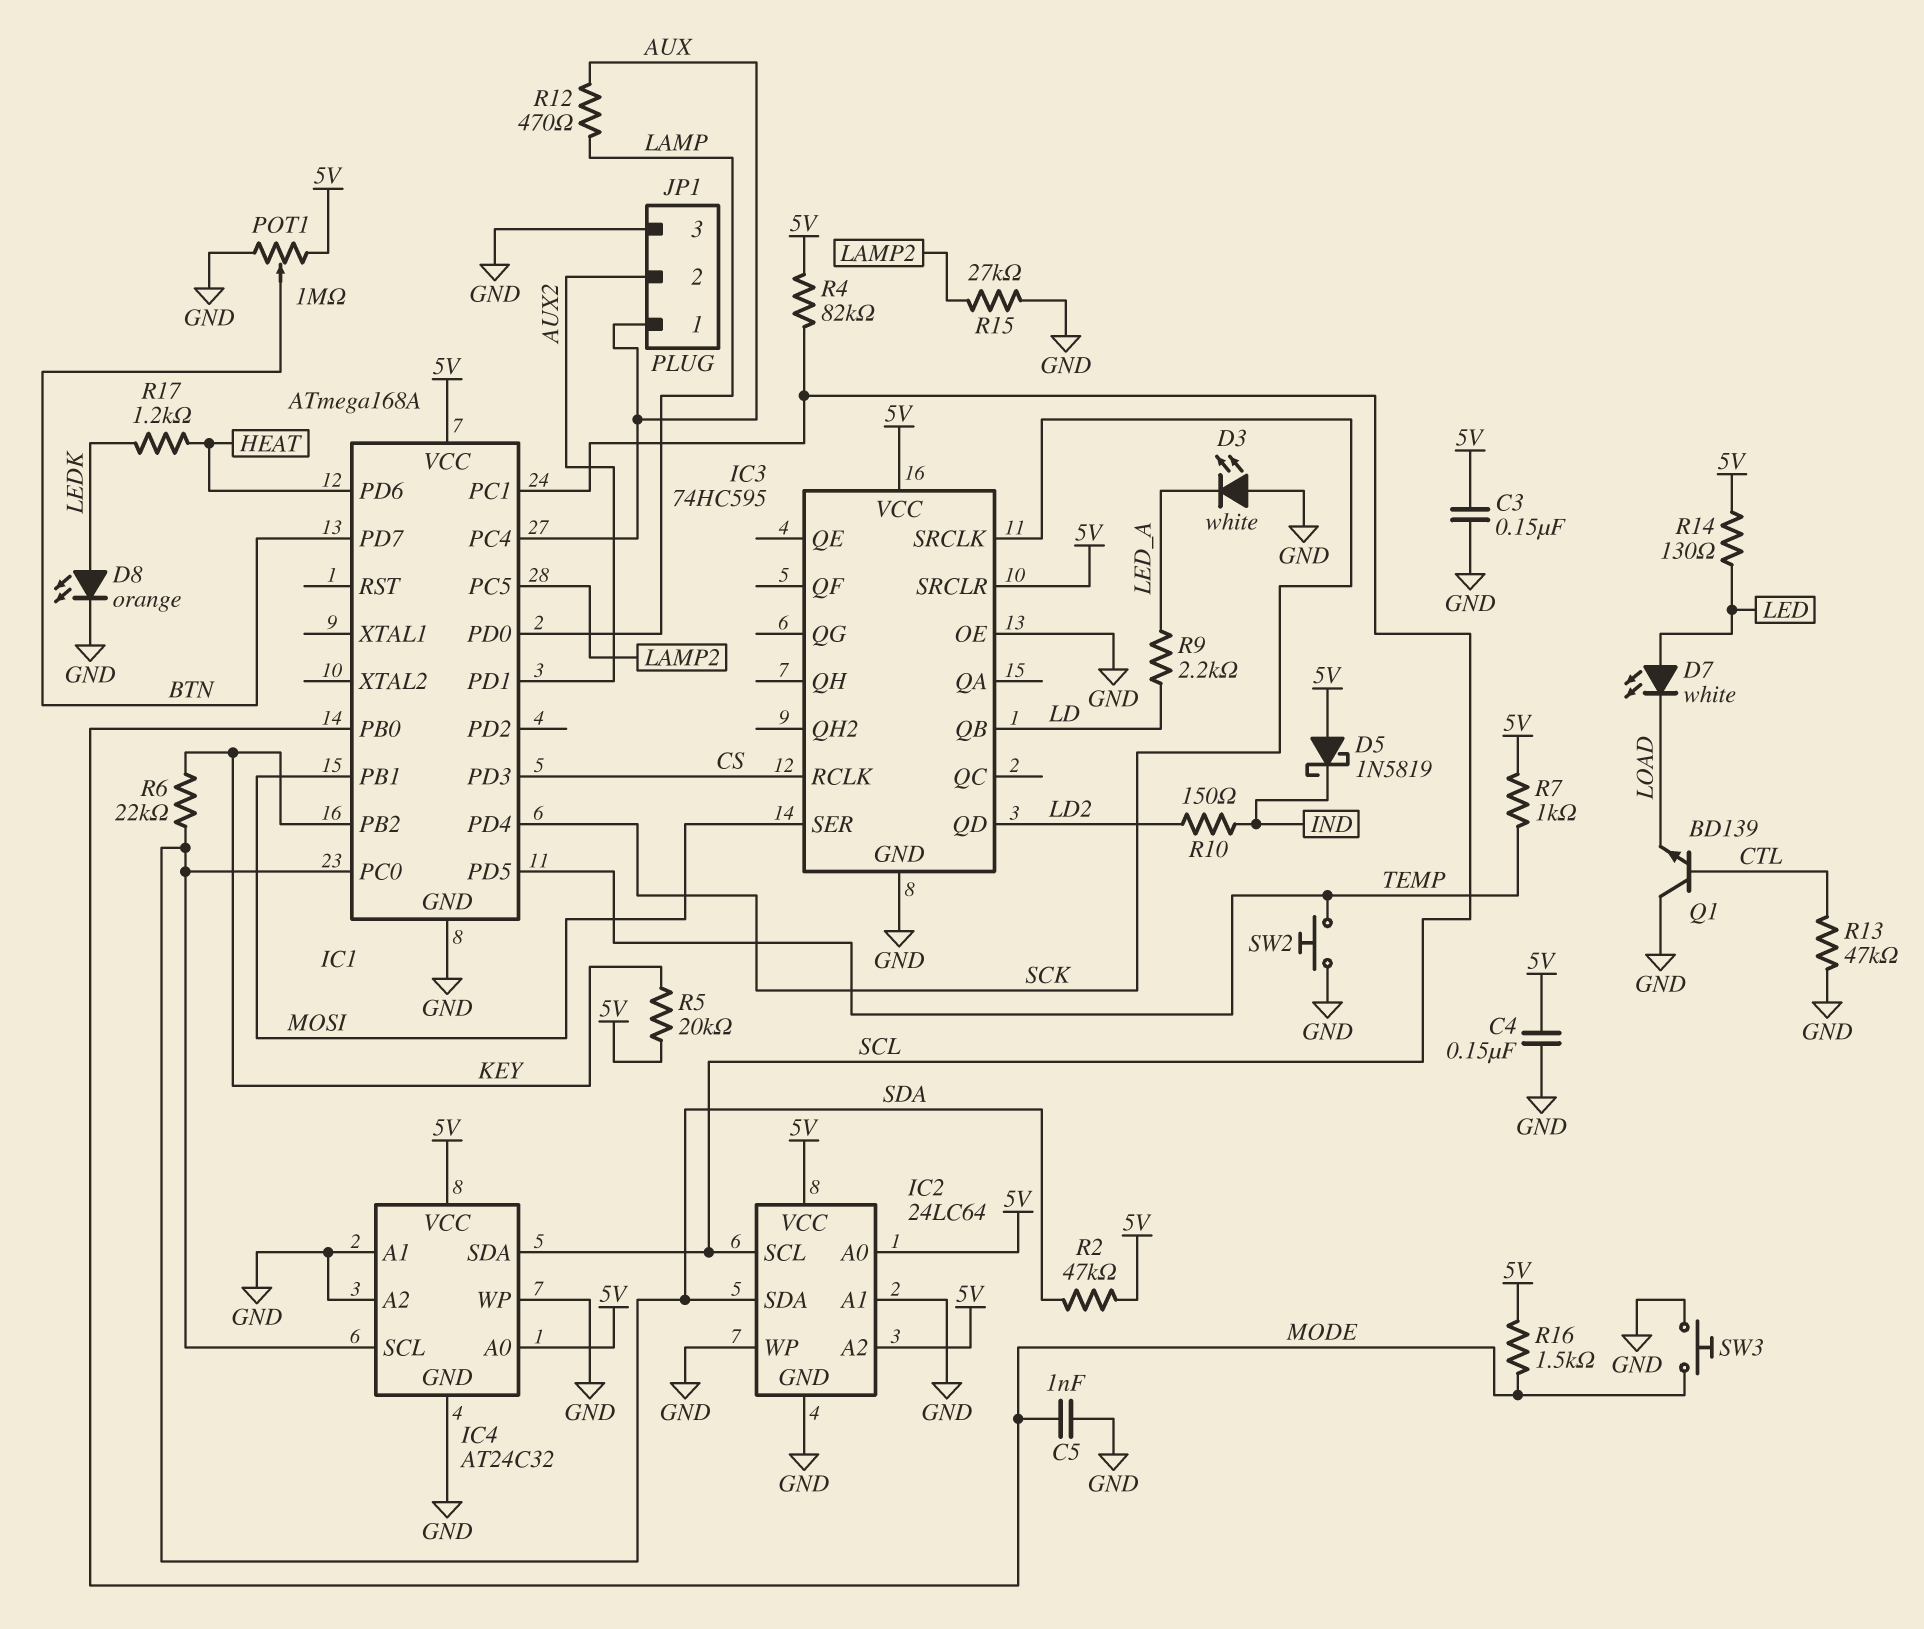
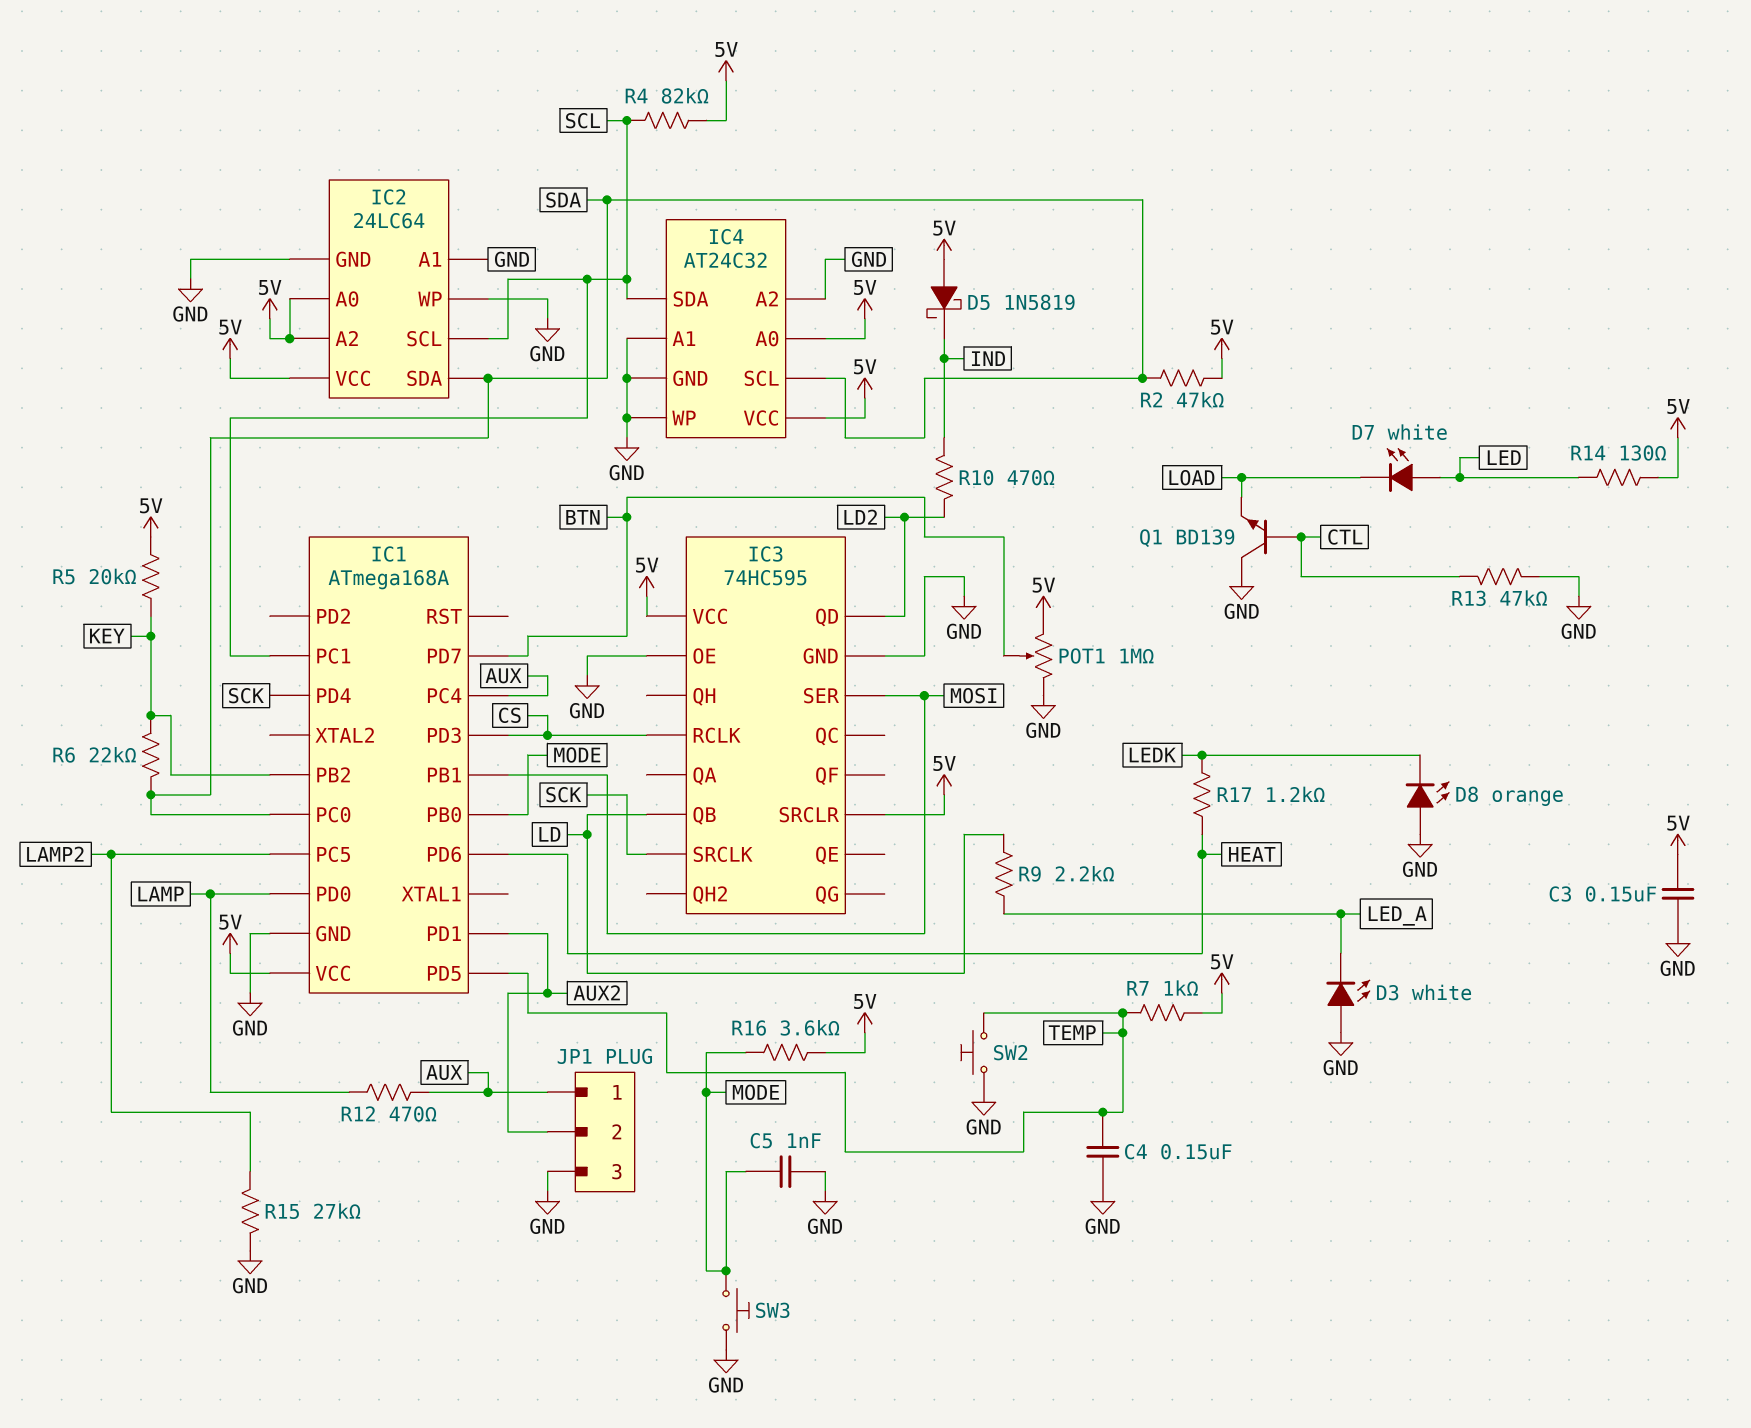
C4: 150nF (5V, GND) -> 150nF (GND, TEMP)
D8: LED orange (A LEDK, K GND) -> LED orange (A GND, K LEDK)
R10: 150 (IND, LD2) -> 470 (IND, LD2)
R16: 1.5k (5V, MODE) -> 3.6k (5V, MODE)

